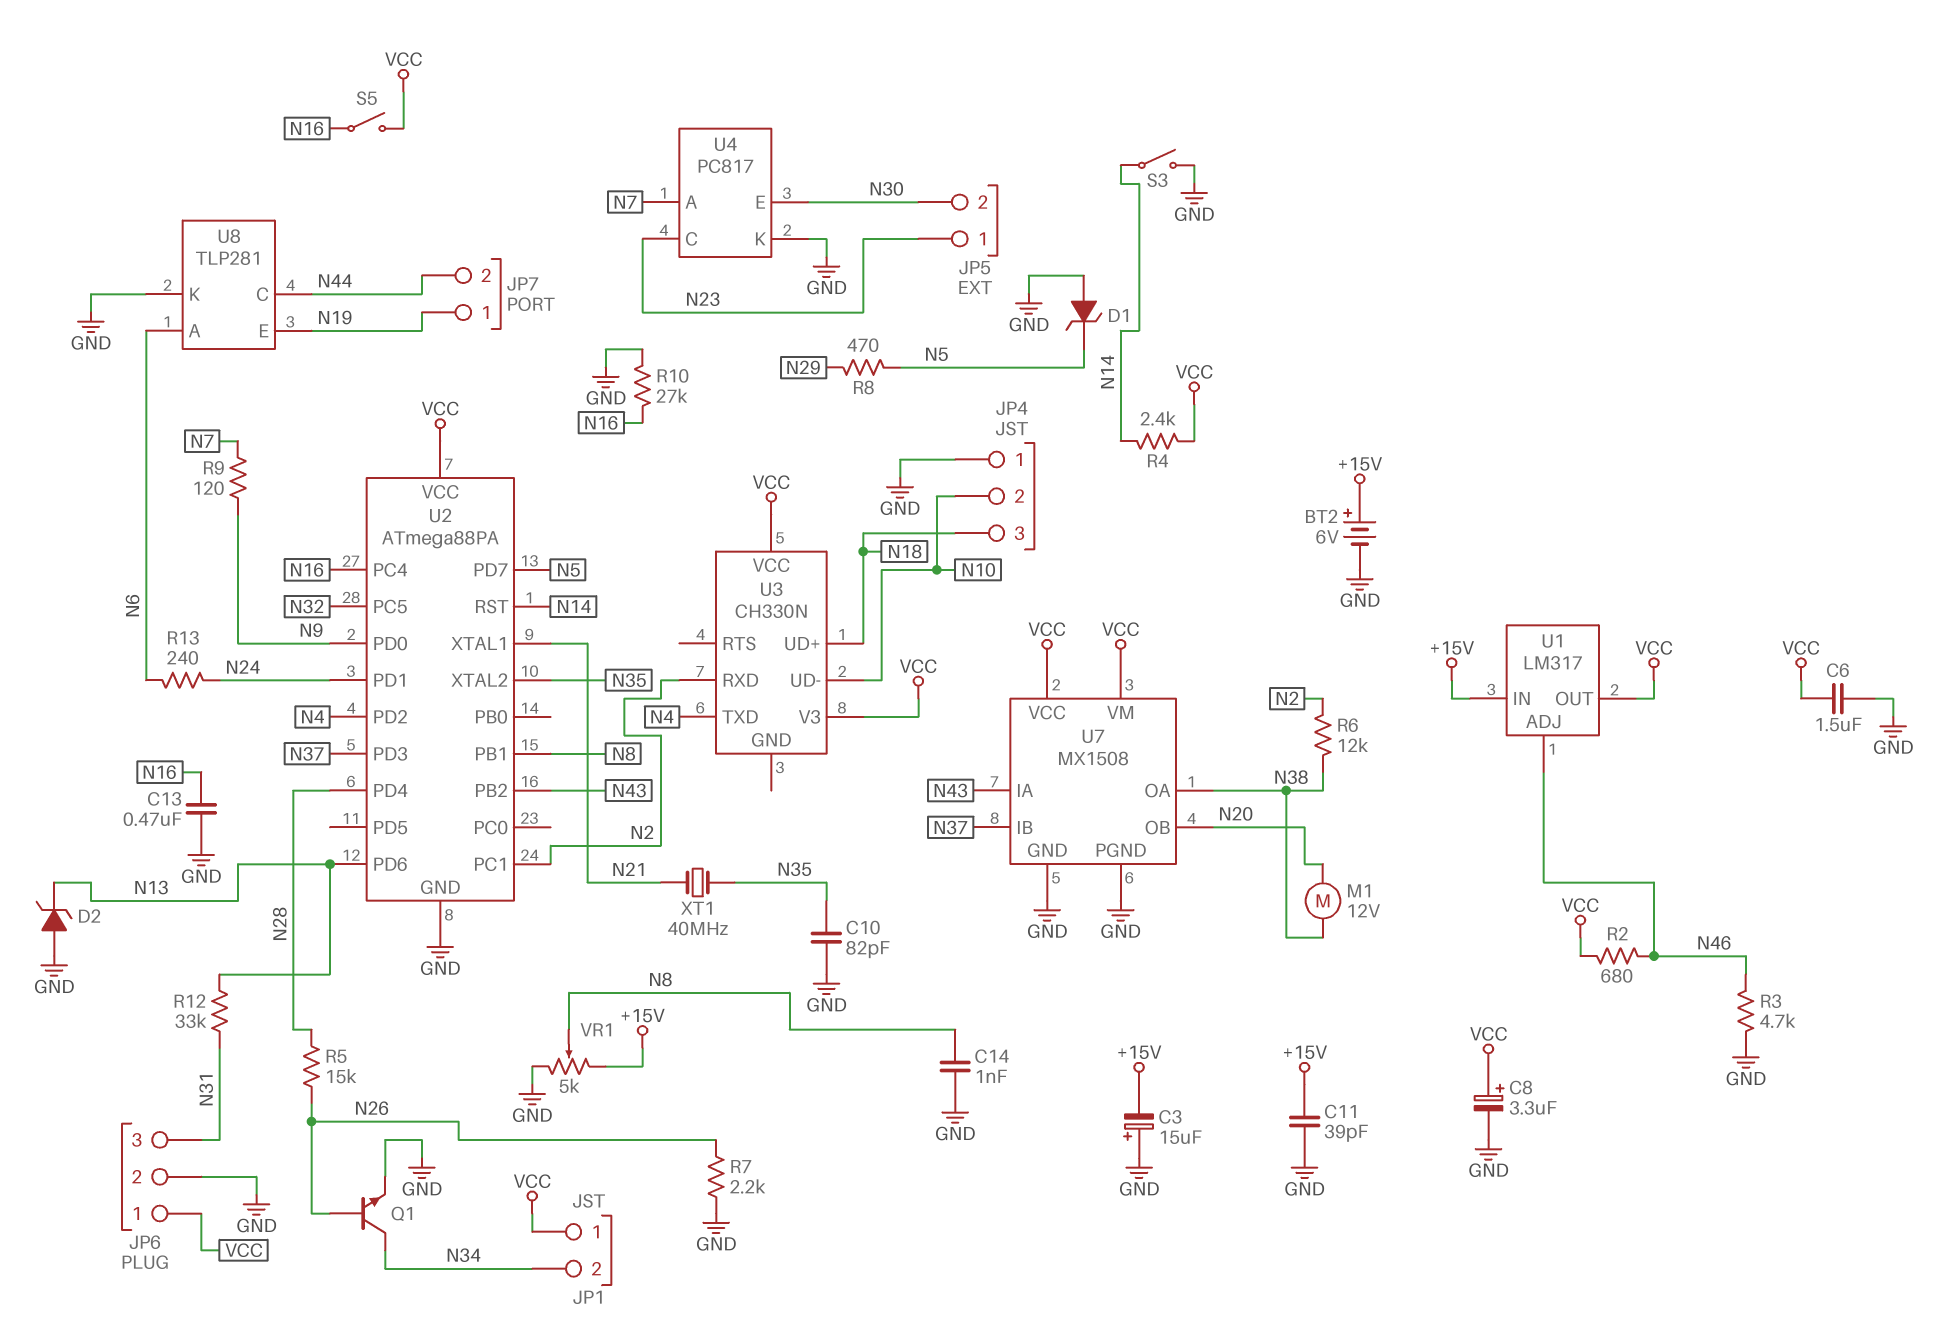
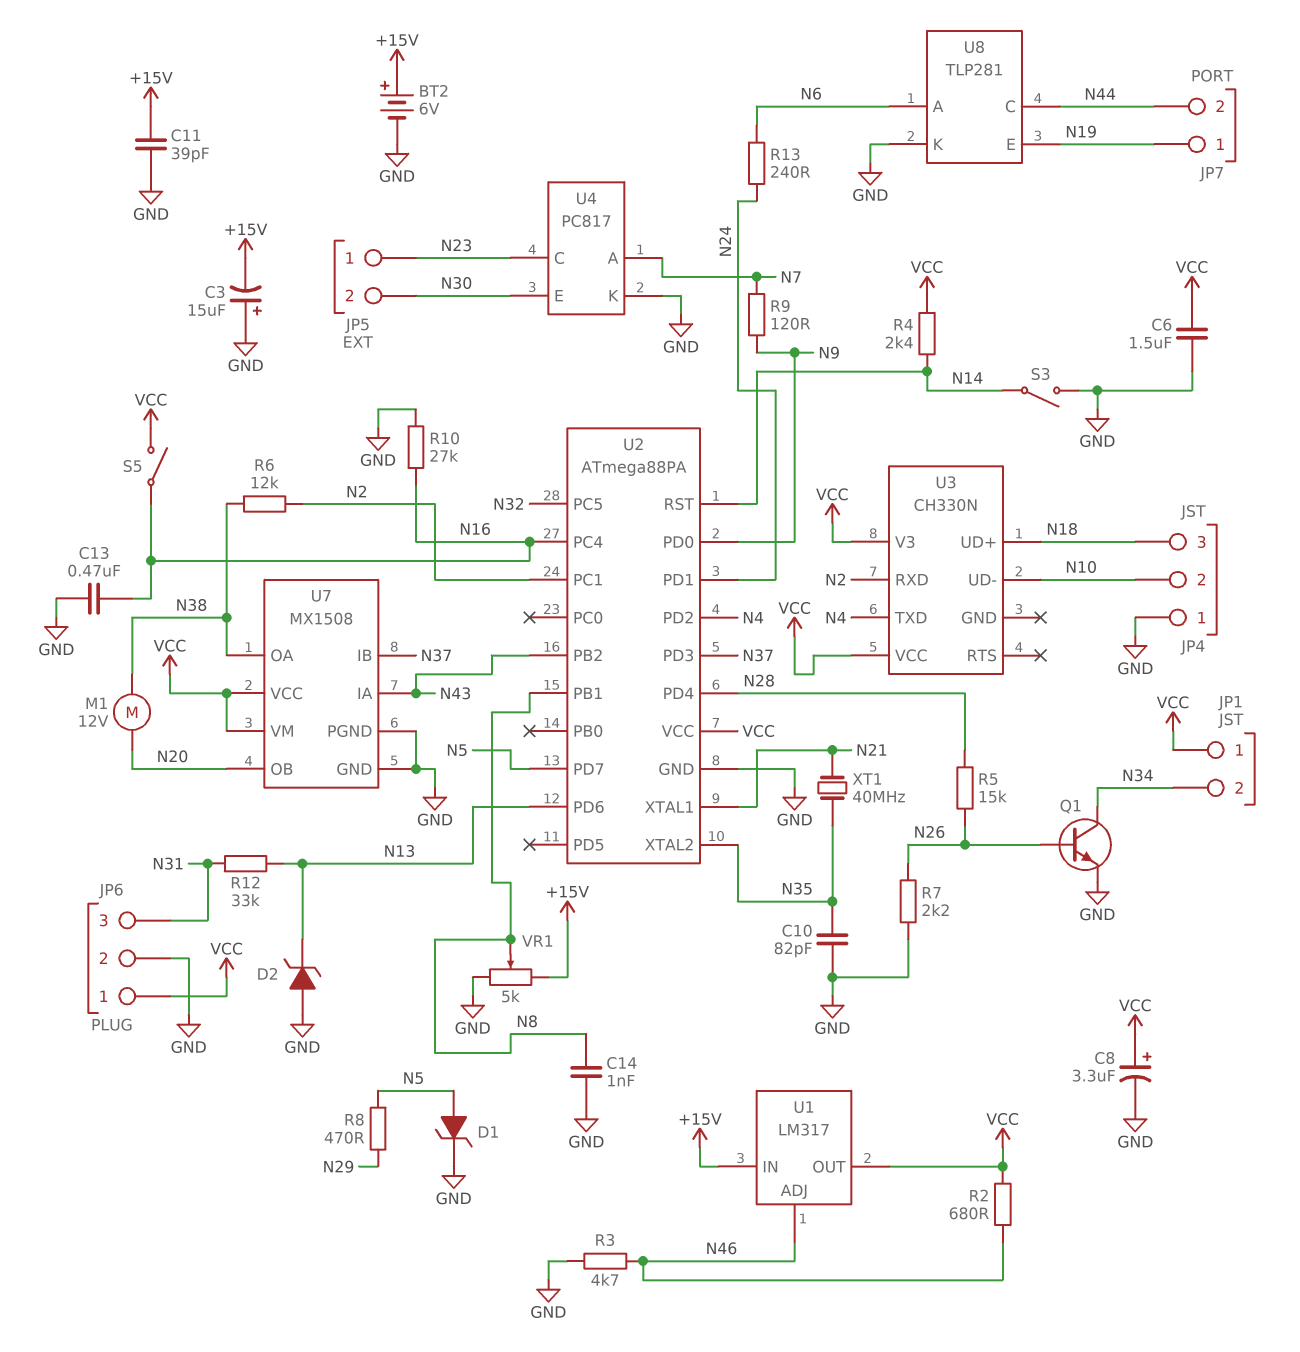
D1: zener (A GND, K N5) -> zener (A N5, K GND)

